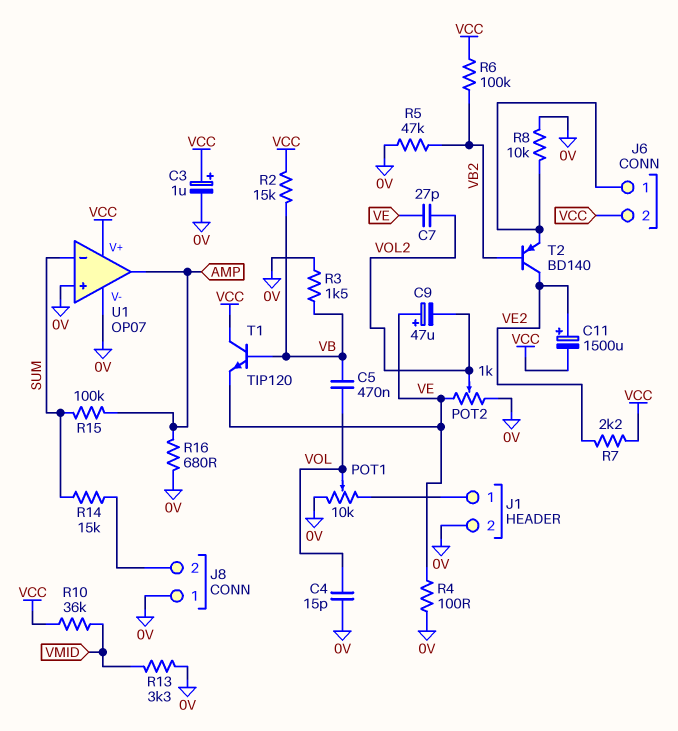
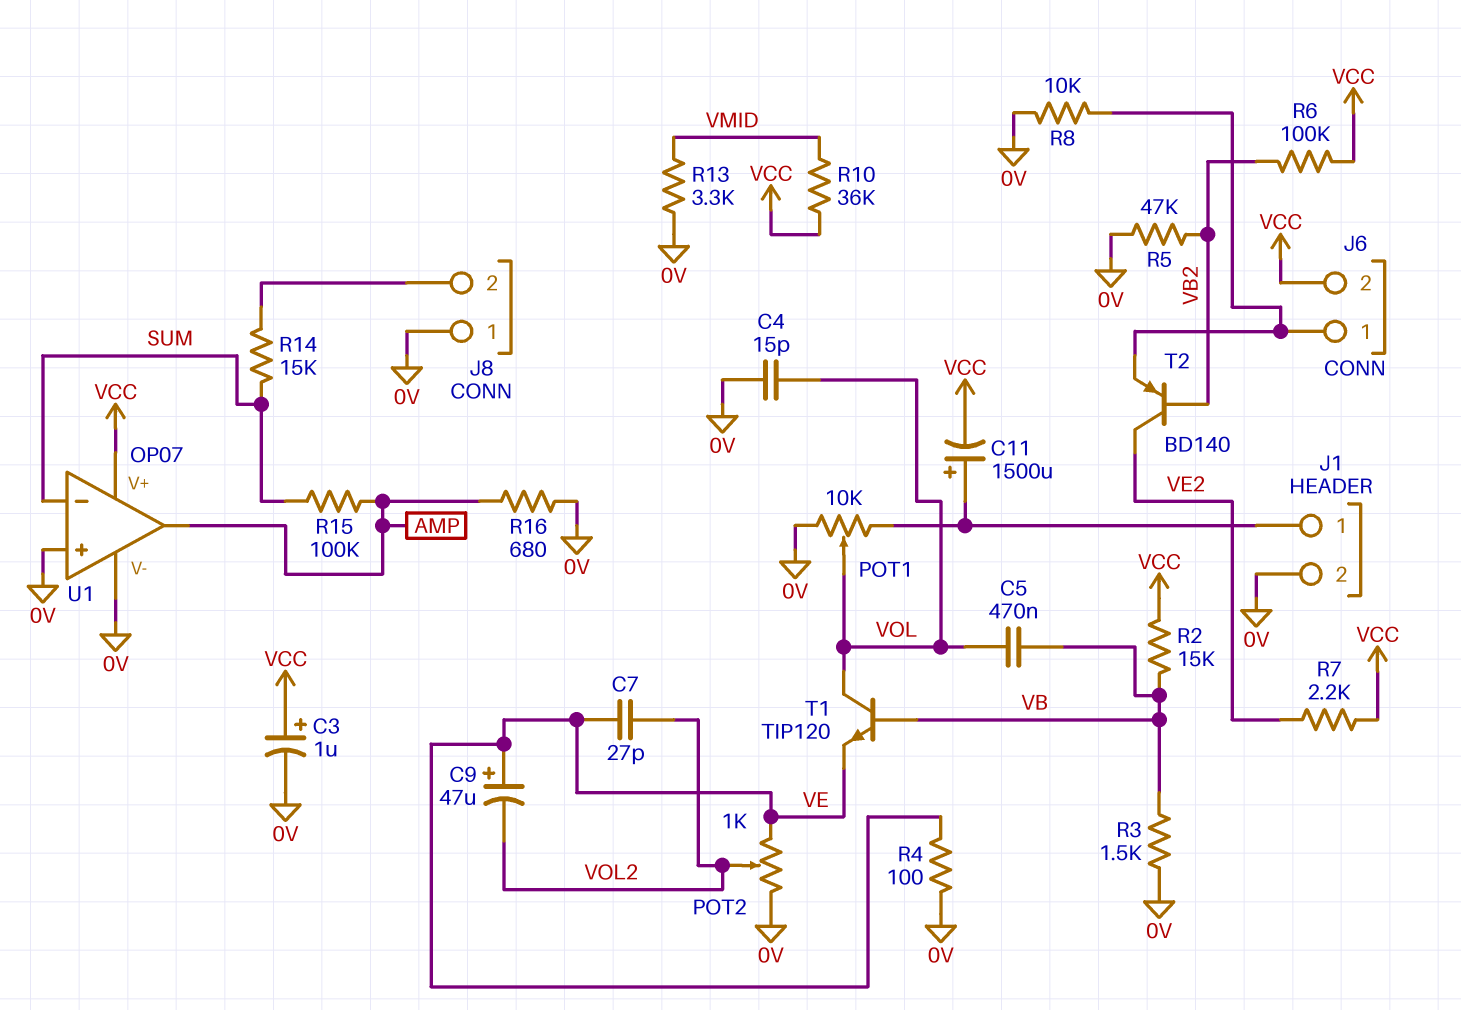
C11: 1500uF (plus VE2, minus VCC) -> 1500uF (plus J1/1, minus VCC)
T1: NPN TIP120 (B VB, C VCC, E VE) -> NPN TIP120 (B VB, C VOL, E VE)

